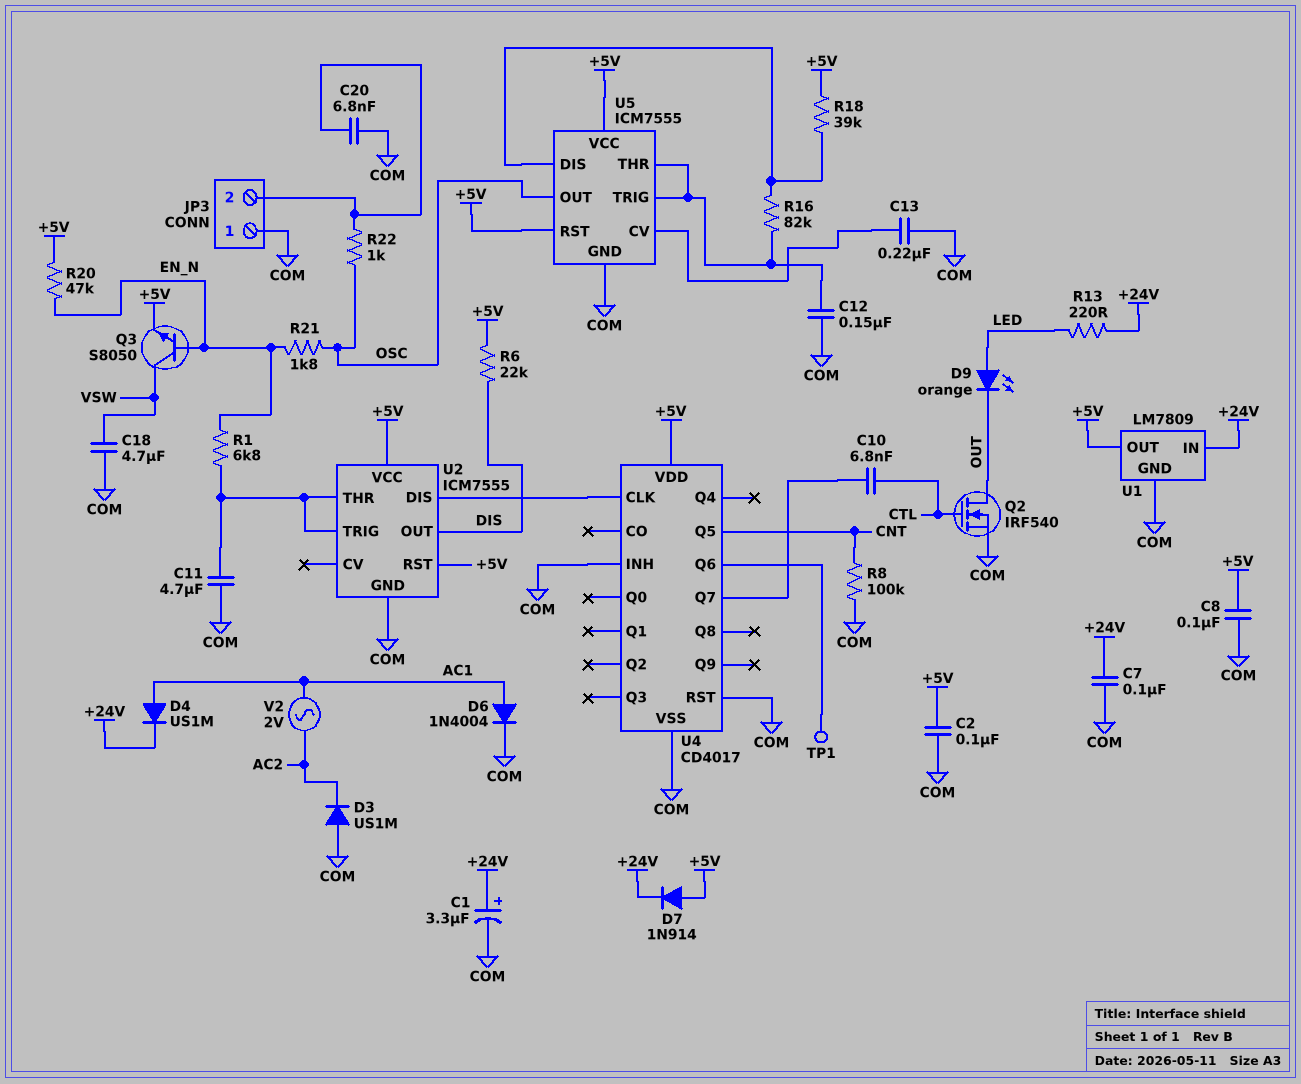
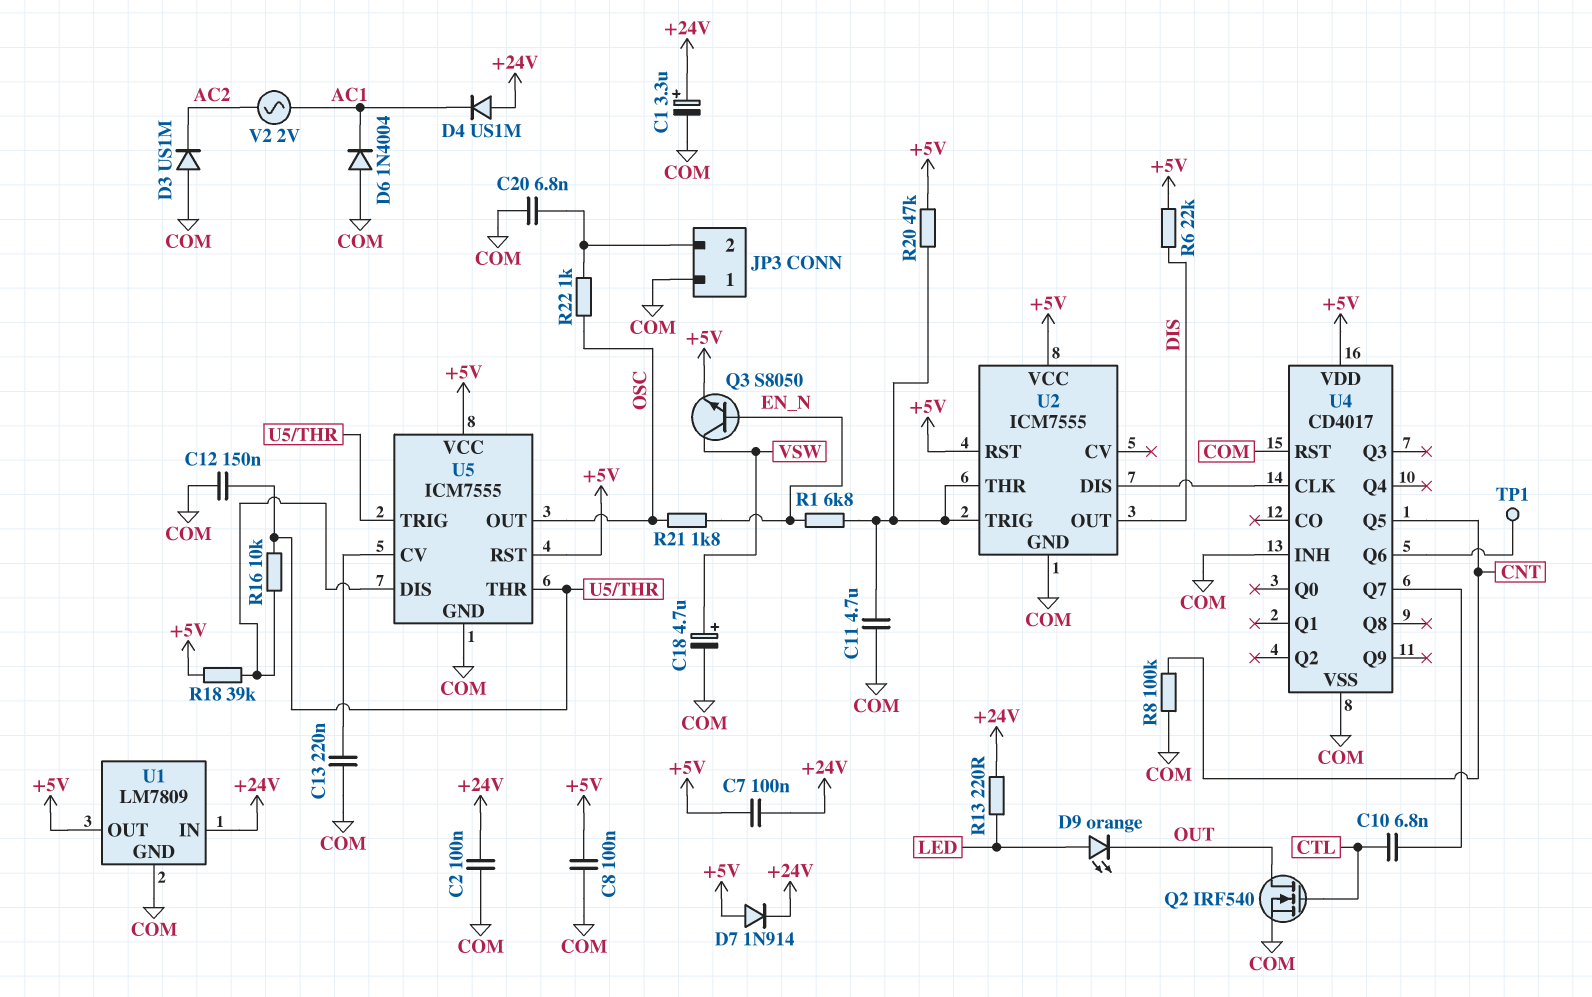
C2: 100nF (+5V, COM) -> 100nF (+24V, COM)
C7: 100nF (+24V, COM) -> 100nF (+5V, +24V)
C18: 4.7uF (COM, VSW) -> 4.7uF (plus VSW, minus COM)
D4: diode US1M (A AC1, K +24V) -> diode US1M (A +24V, K AC1)
D6: diode 1N4004 (A AC1, K COM) -> diode 1N4004 (A COM, K AC1)
R16: 82k (U5/DIS, U5/THR) -> 10k (U5/DIS, U5/THR)
R20: 47k (+5V, EN_N) -> 47k (+5V, U2/THR)

